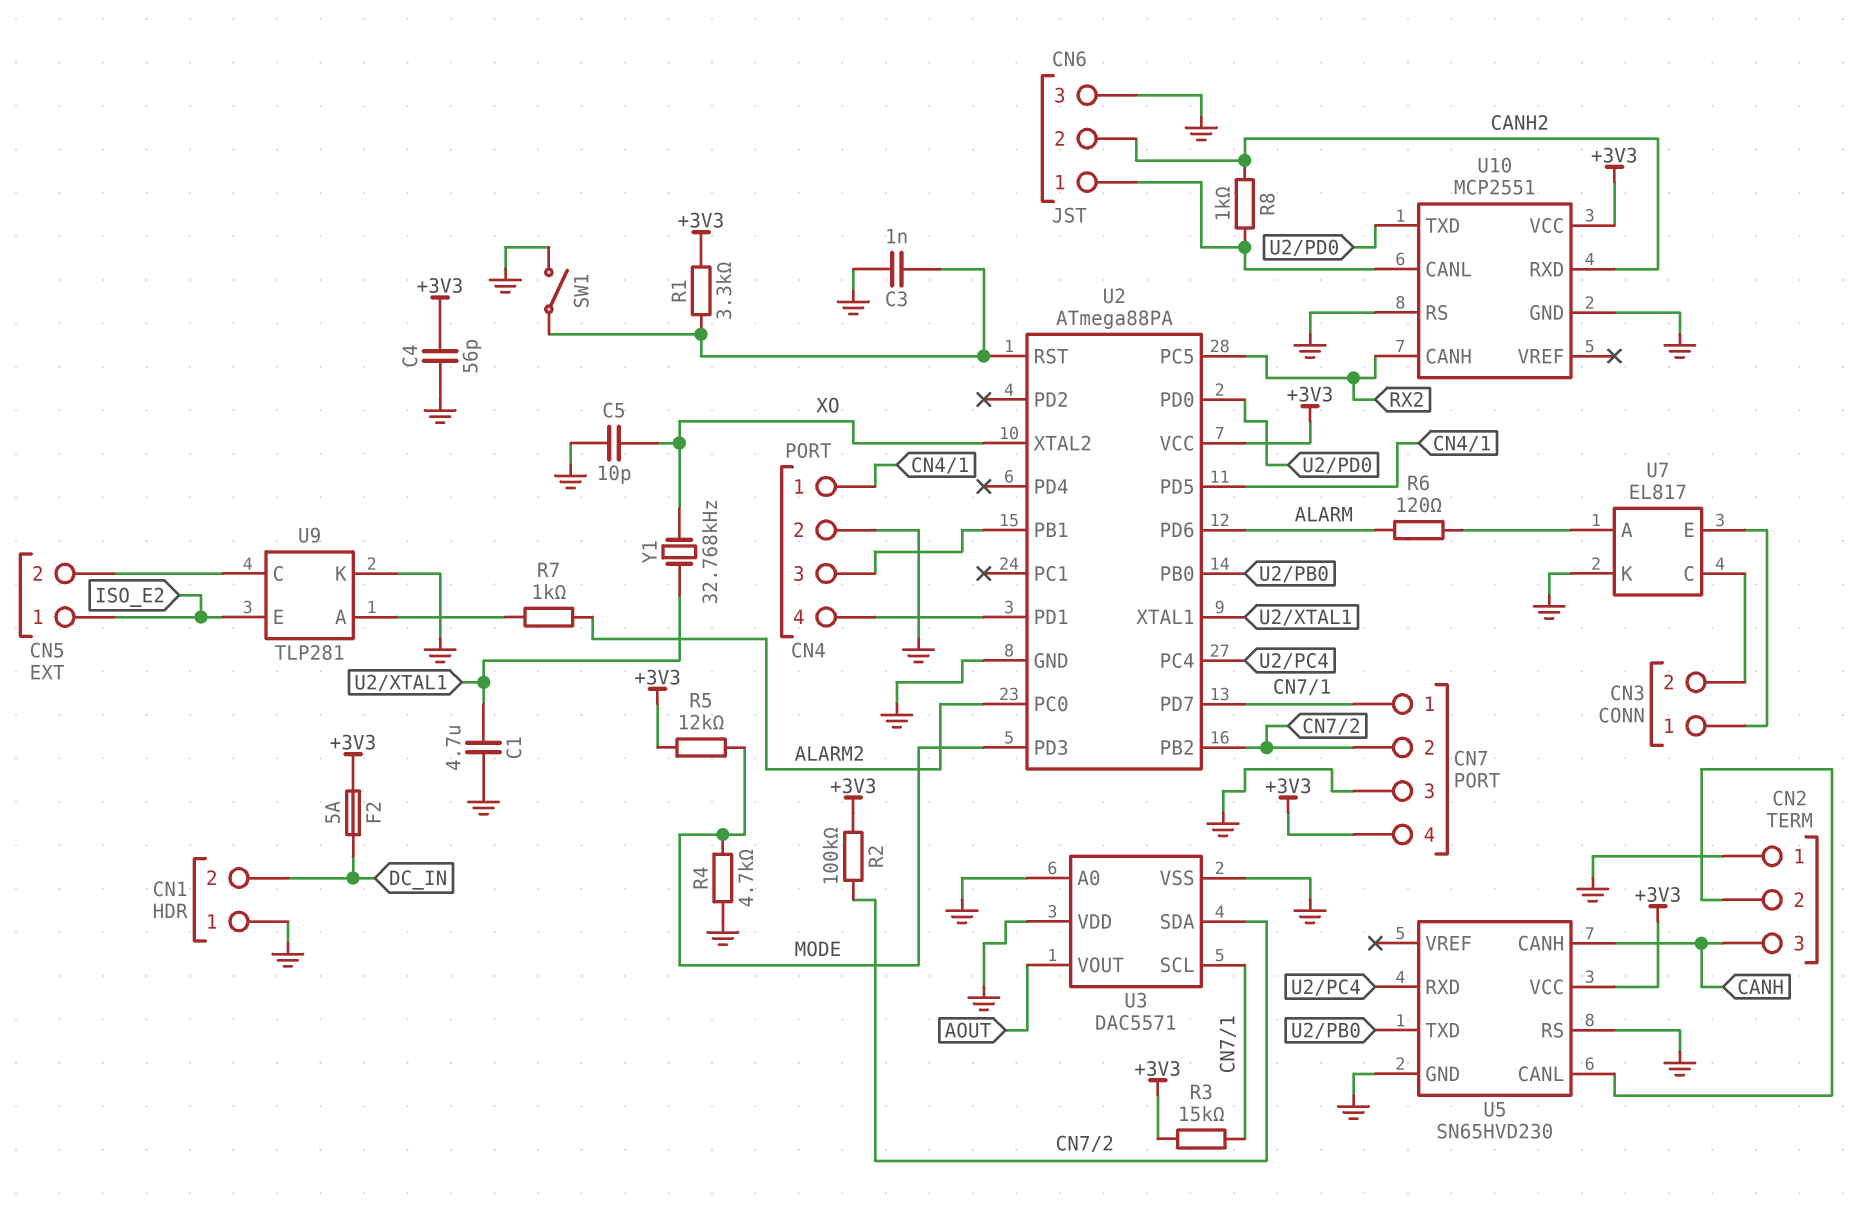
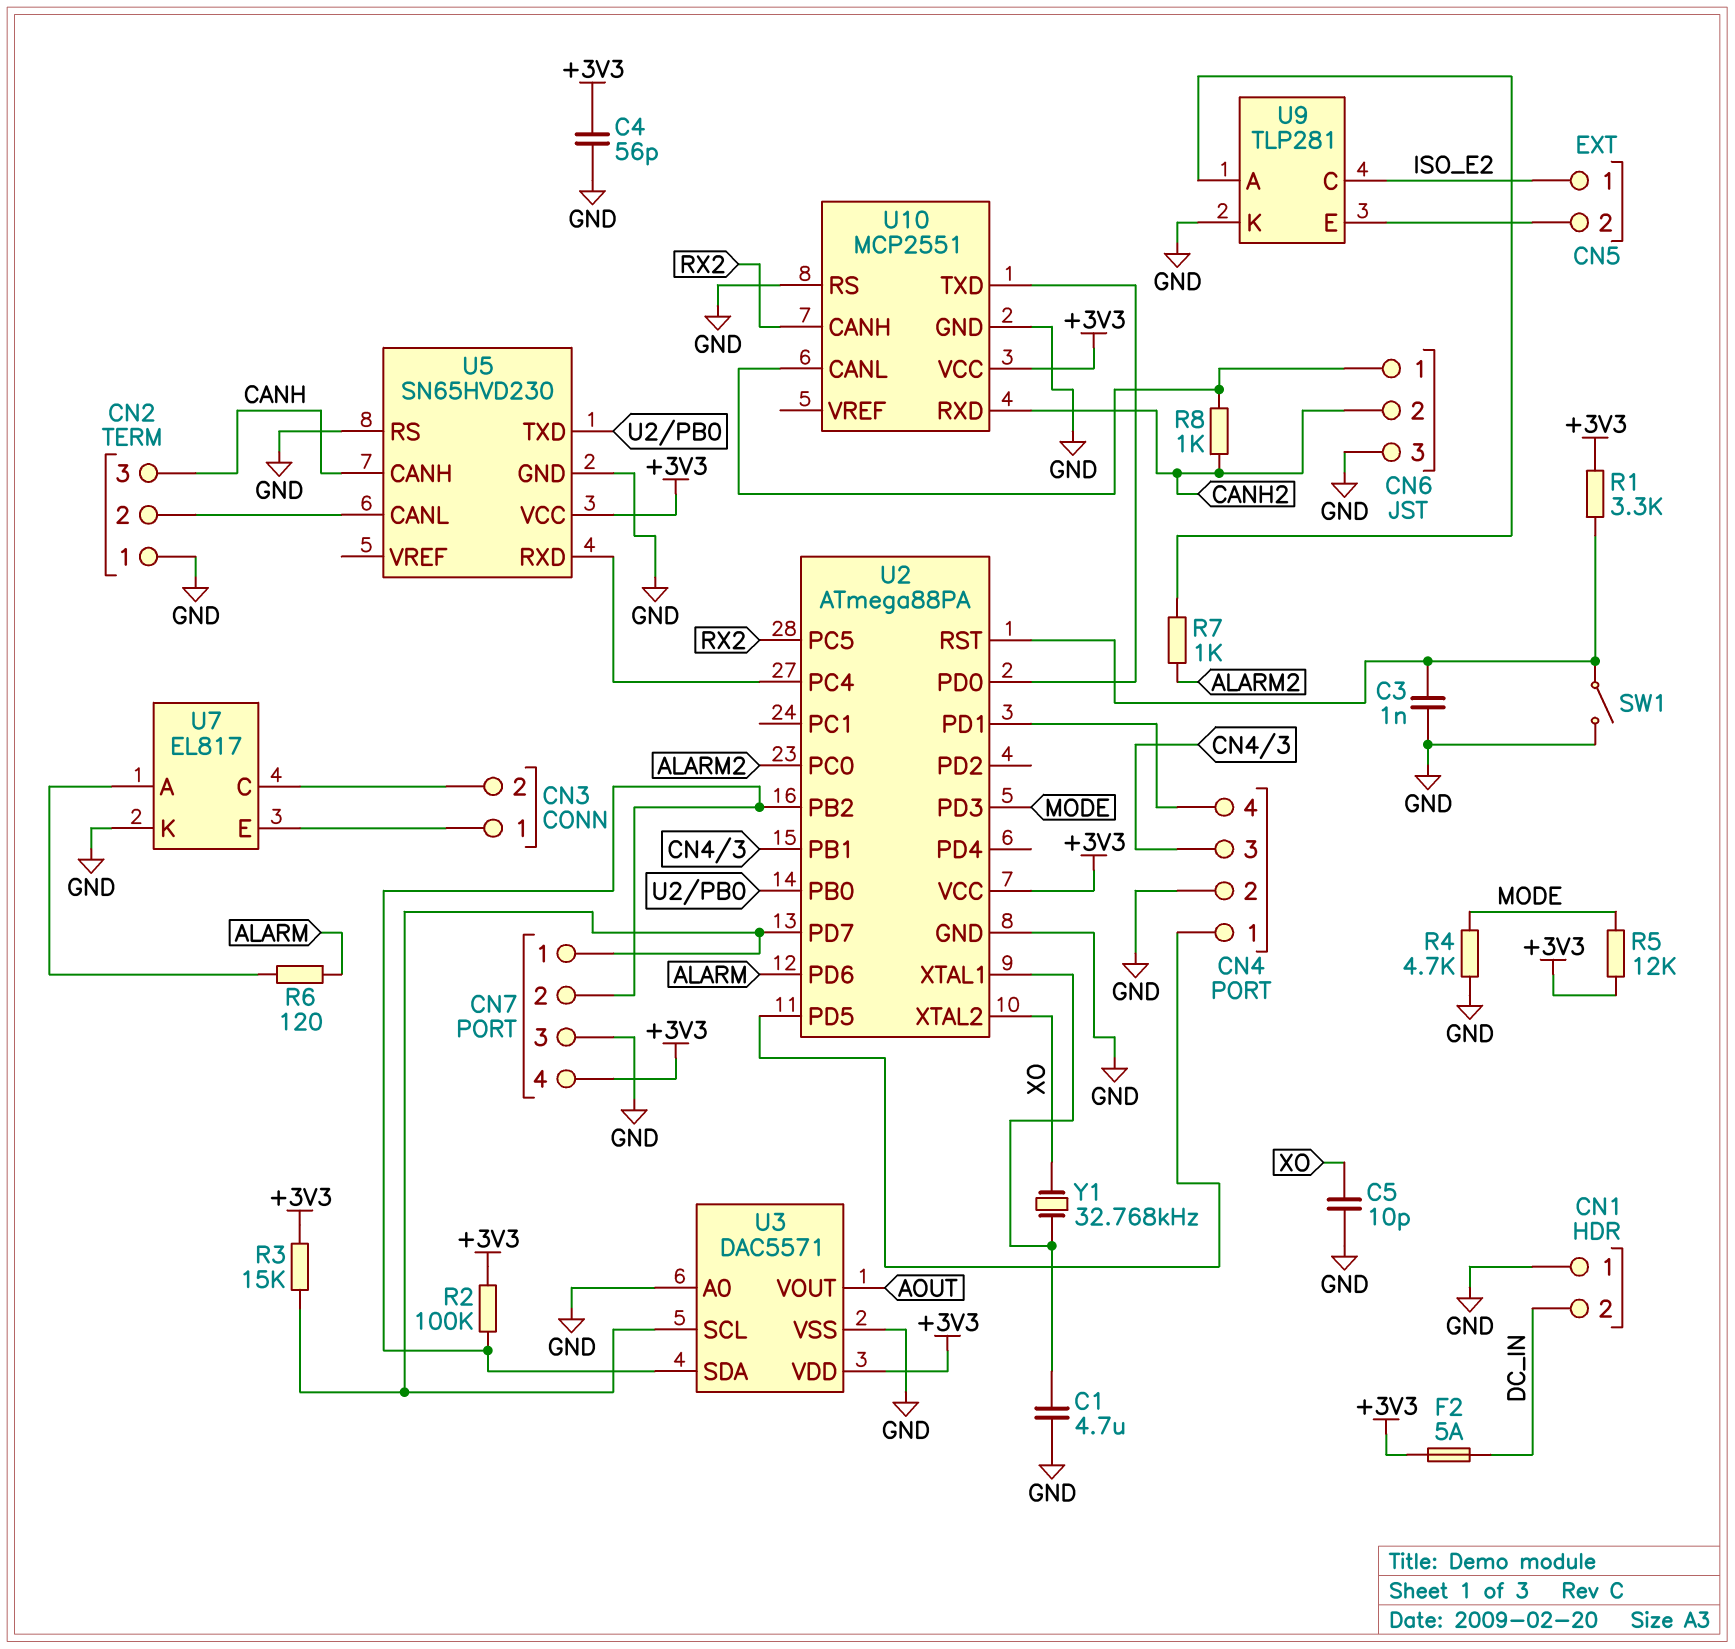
U3 pin VDD: GND -> +3V3
U9 pin C: CN5/2 -> ISO_E2
U9 pin E: ISO_E2 -> CN5/2

